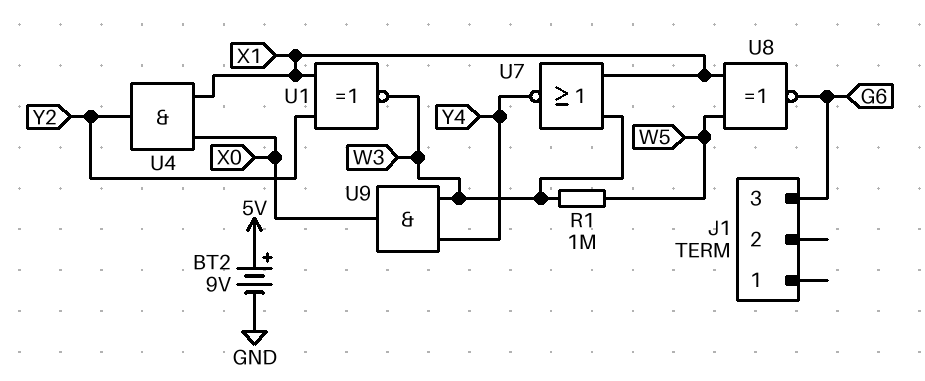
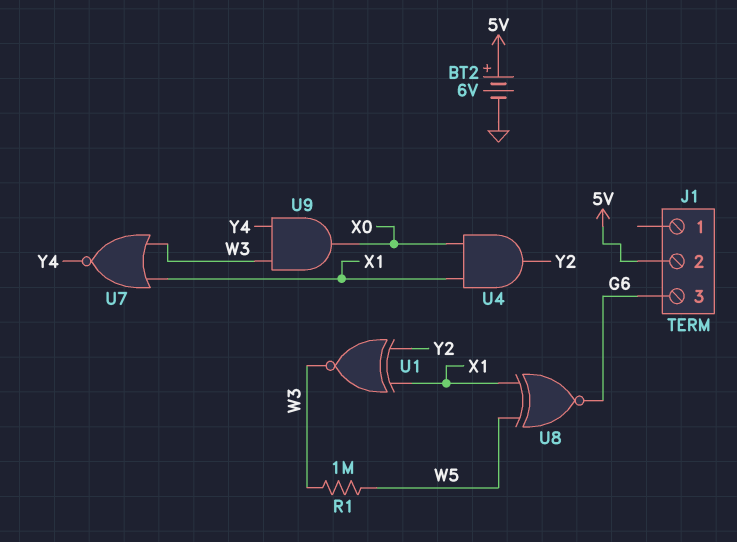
BT2: 9V (plus 5V, minus GND) -> 6V (plus 5V, minus GND)
J1 pin 2: none -> 5V

